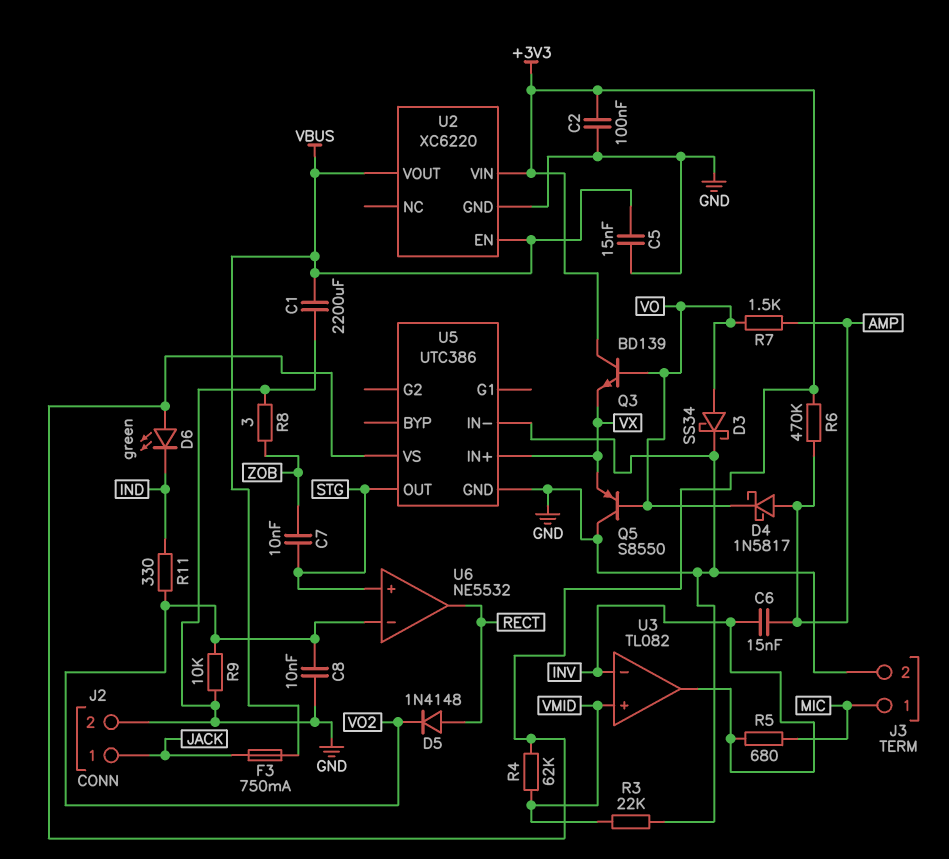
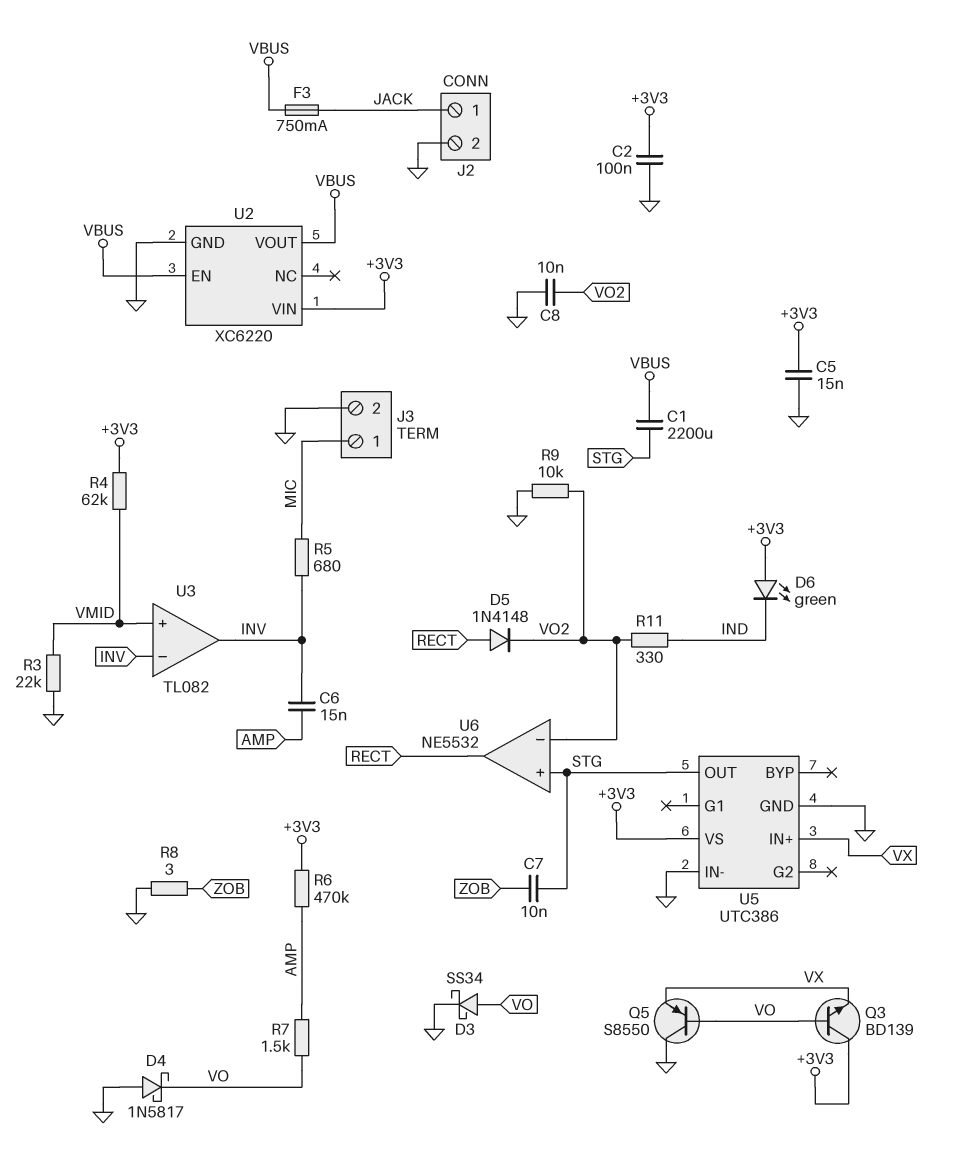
C1: 2200uF (GND, VBUS) -> 2200uF (STG, VBUS)
C5: 15nF (GND, VBUS) -> 15nF (+3V3, GND)
D4: schottky 1N5817 (A AMP, K VO) -> schottky 1N5817 (A GND, K VO)

